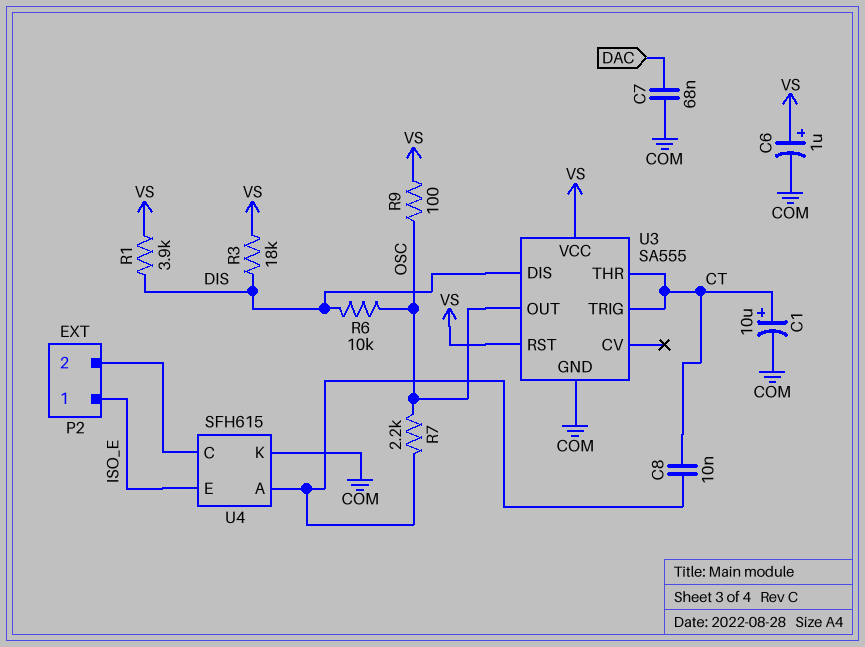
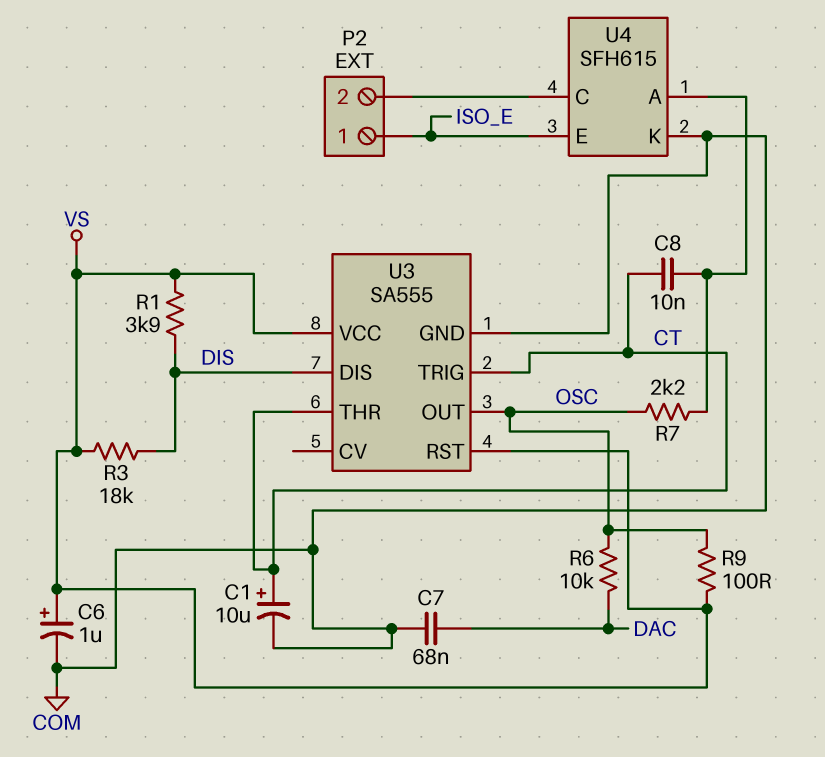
R6: 10k (DIS, OSC) -> 10k (DAC, OSC)

